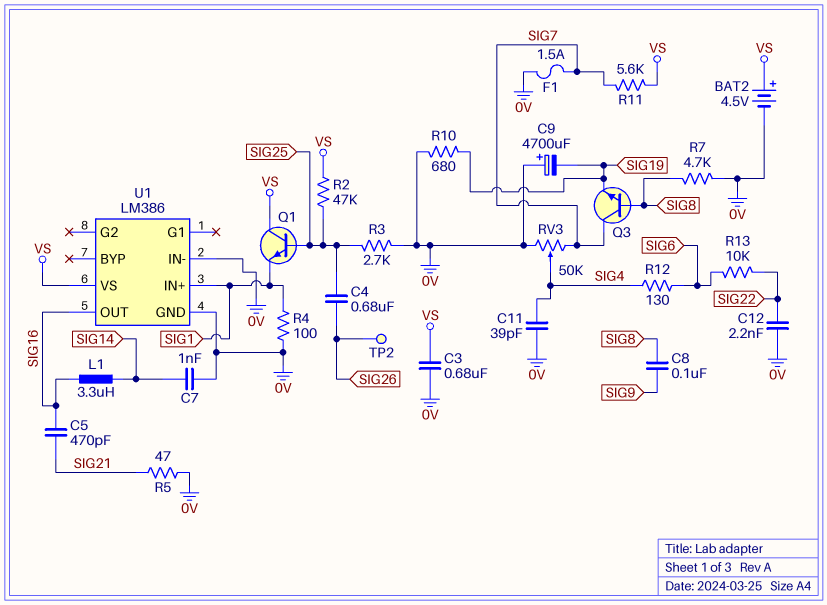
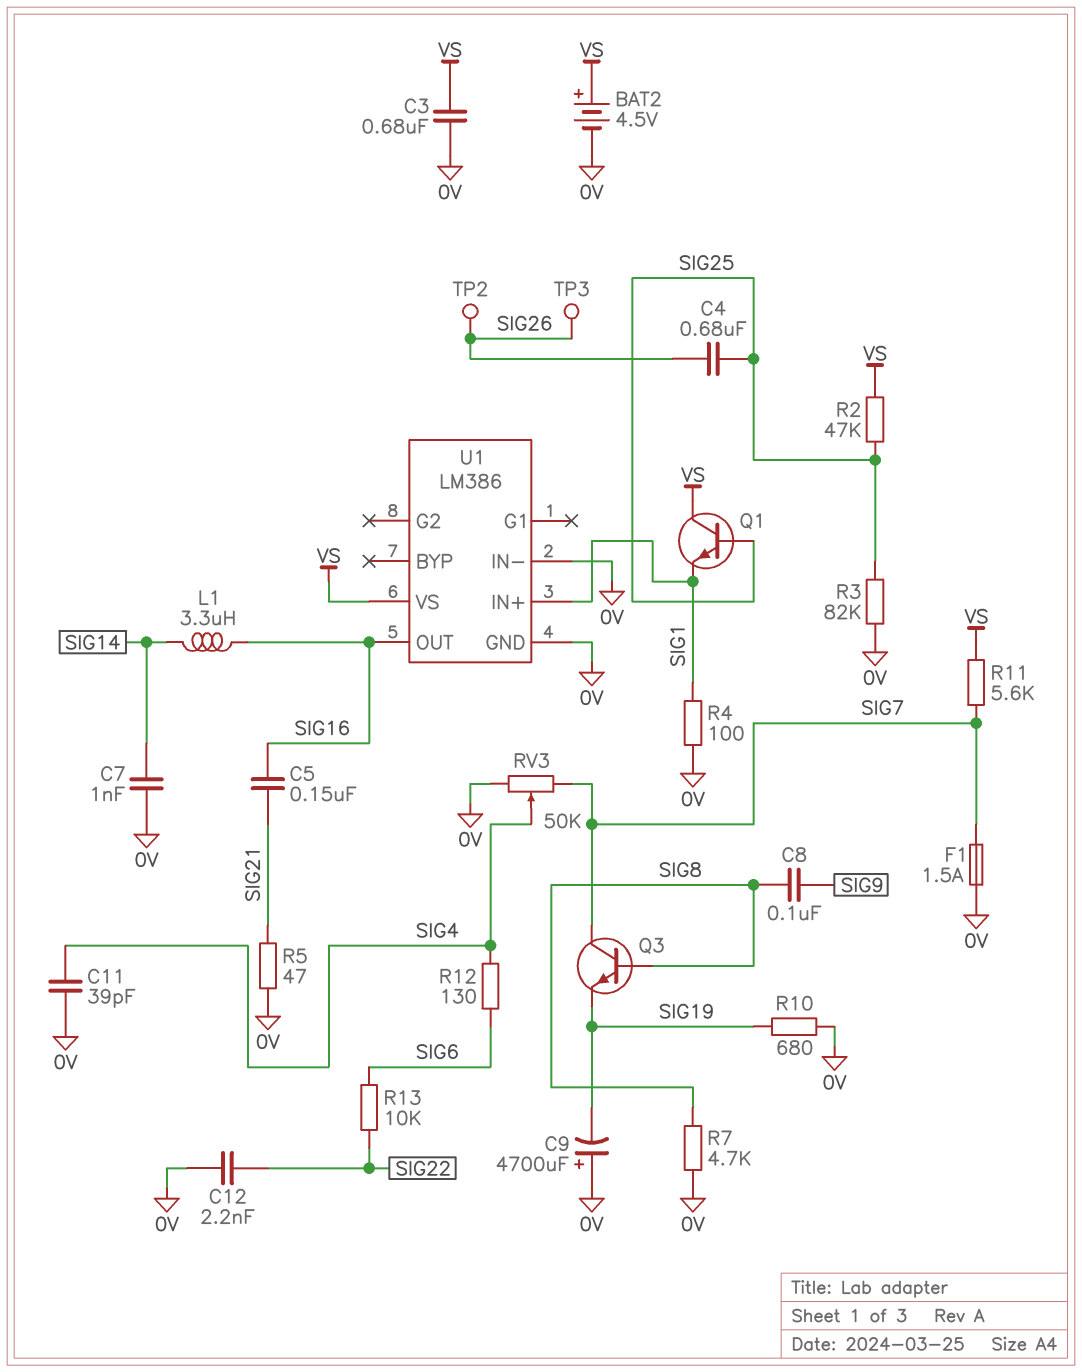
C5: 470pF (SIG16, SIG21) -> 150nF (SIG16, SIG21)
R3: 2.7k (0V, SIG25) -> 82k (0V, SIG25)
TP3: none -> test point (SIG26)

